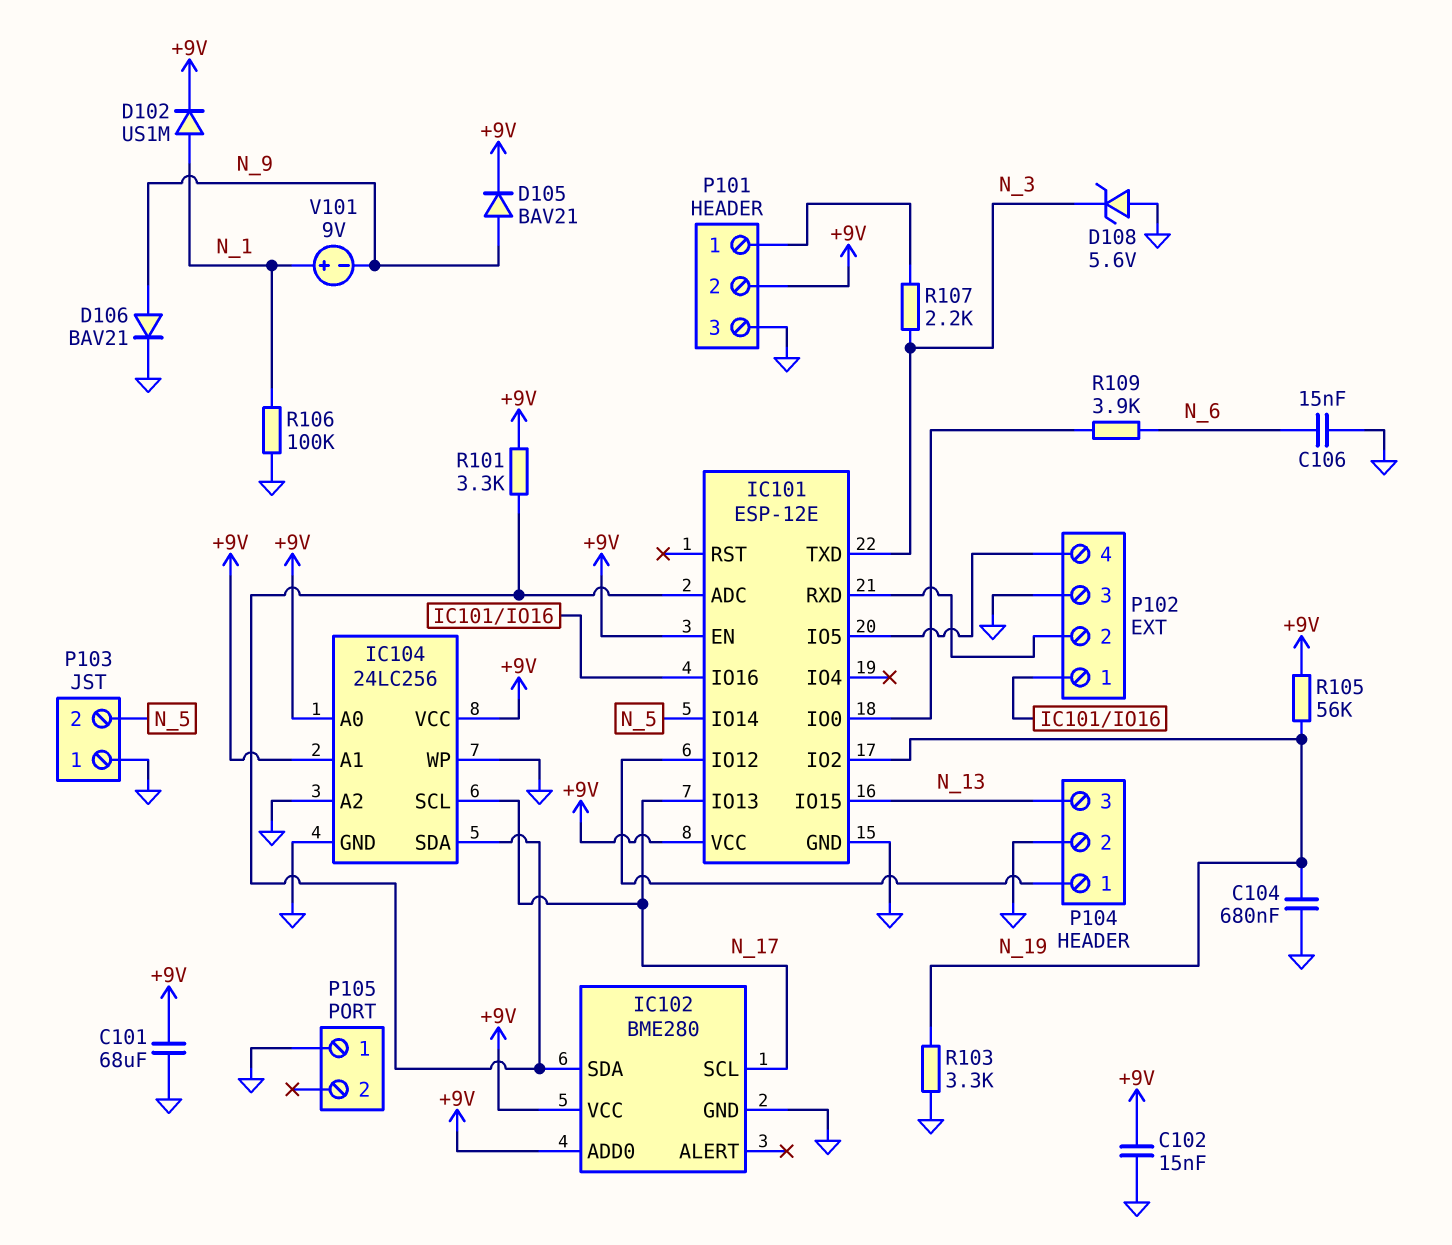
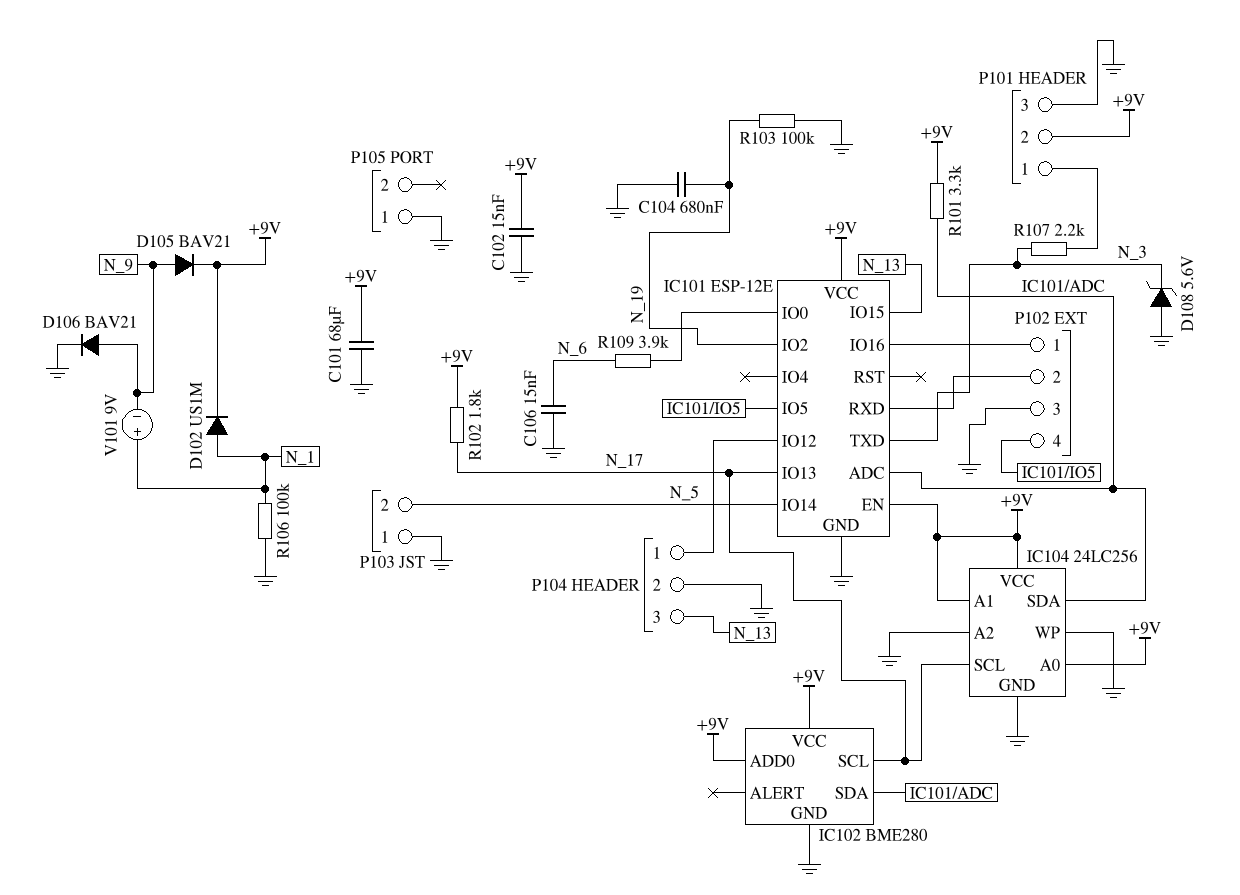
R102: none -> 1.8k (+9V, N_17)
R103: 3.3k (GND, N_19) -> 100k (GND, N_19)
R105: 56k (+9V, N_19) -> none

